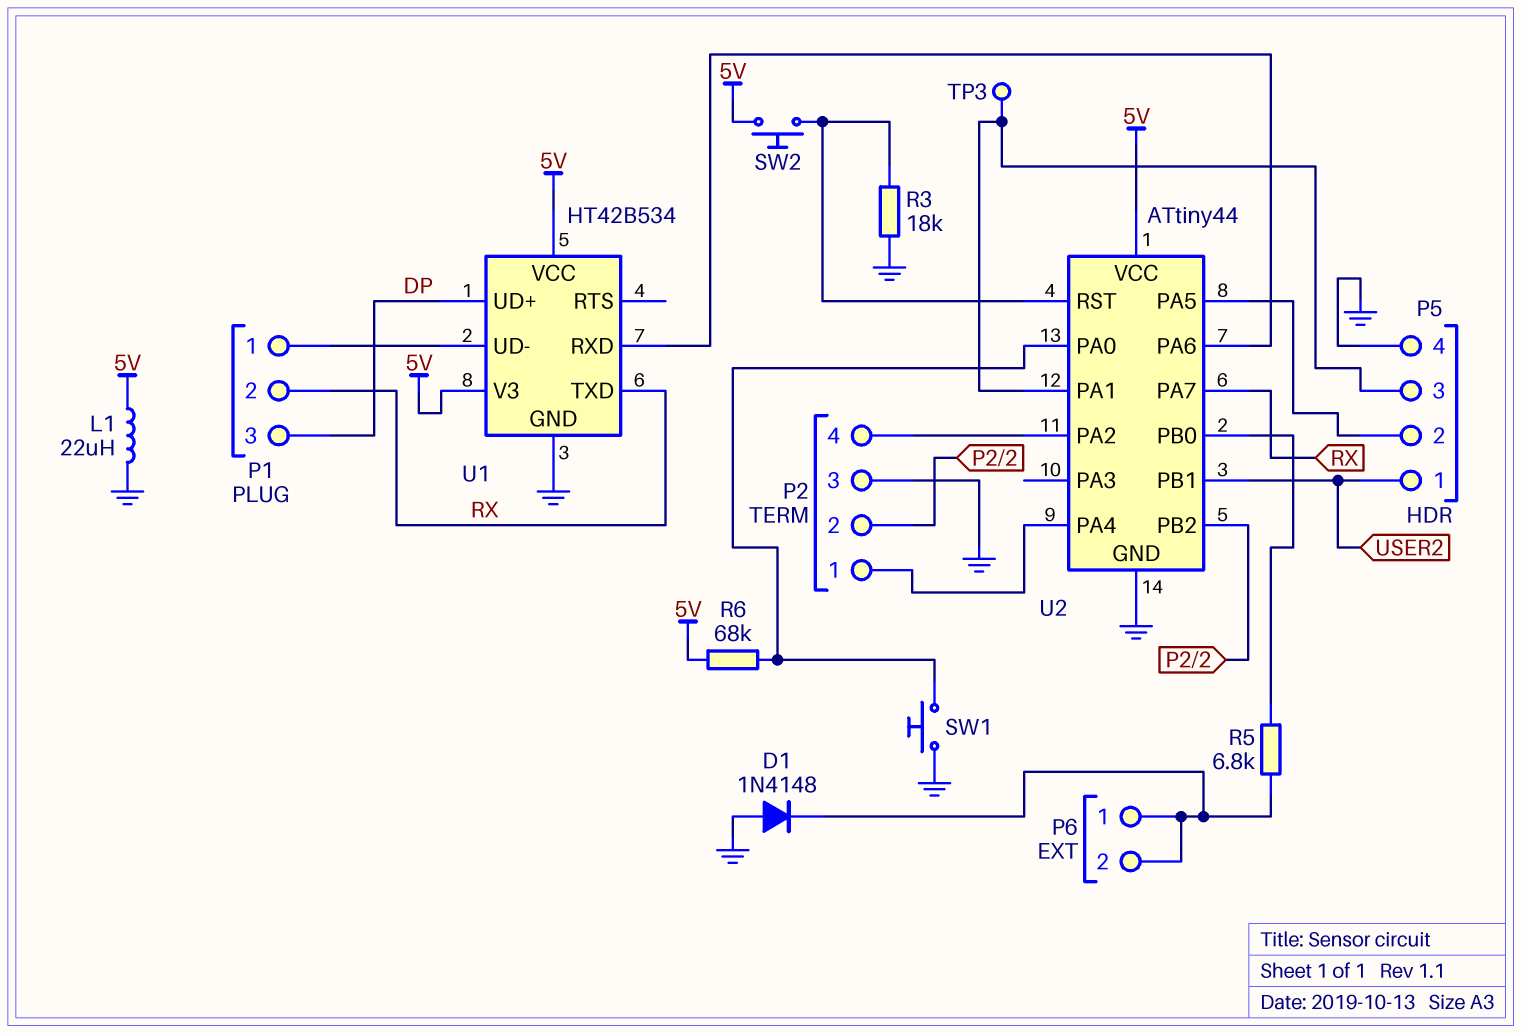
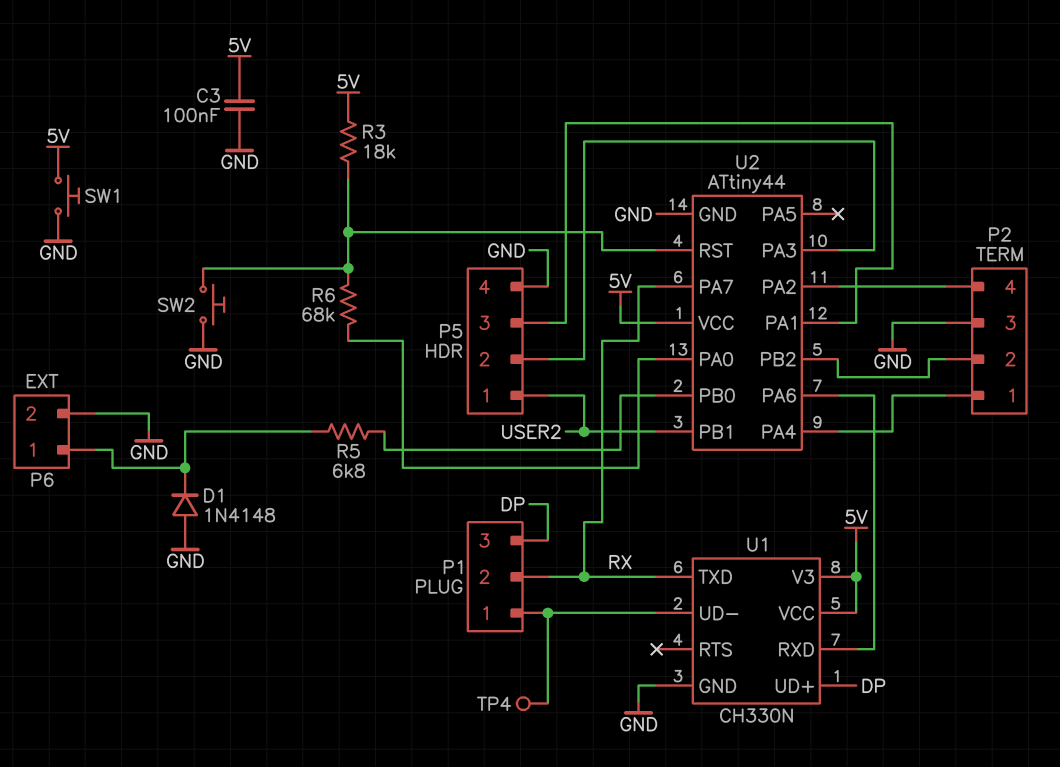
C3: none -> 100nF (5V, GND)
L1: 22uH (5V, GND) -> none
P6 pin 2: P6/1 -> GND
R3: 18k (GND, U2/RST) -> 18k (5V, U2/RST)
R6: 68k (5V, U2/PA0) -> 68k (U2/PA0, U2/RST)
SW1: button (GND, U2/PA0) -> button (5V, GND)
SW2: button (5V, U2/RST) -> button (GND, U2/RST)
TP3: test point (P5/3) -> none
TP4: none -> test point (P1/1)
U1: HT42B534 -> CH330N
U2 pin PA3: none -> P5/2
U2 pin PA5: P5/2 -> none

